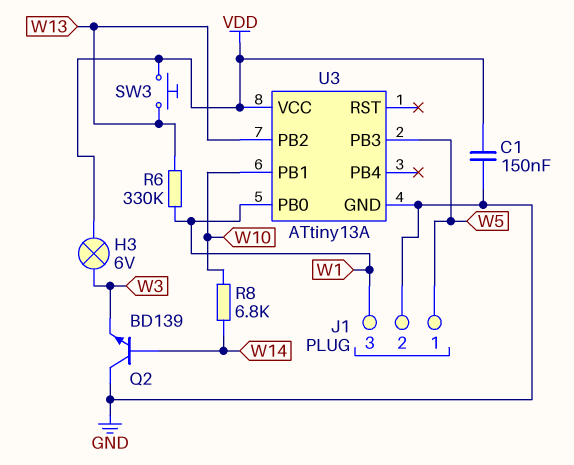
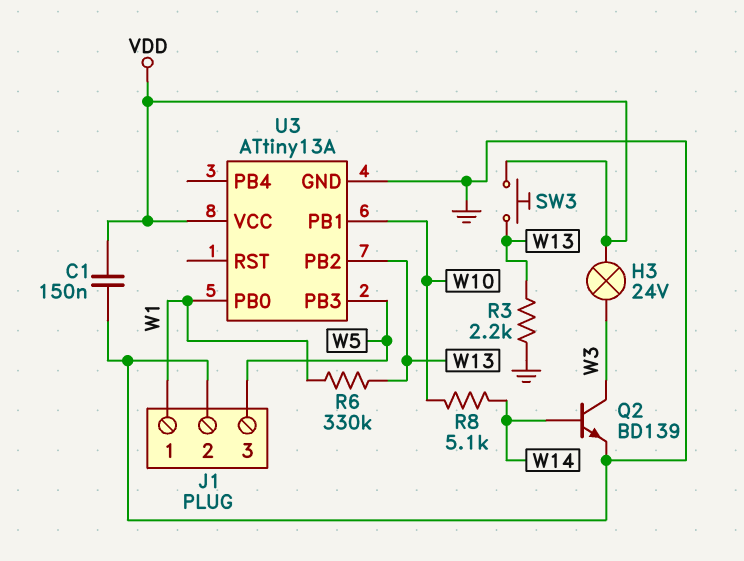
H3: lamp 6V (VDD, W3) -> lamp 24V (VDD, W3)
J1 pin 1: W5 -> W1
J1 pin 3: W1 -> W5
Q2: NPN BD139 (B W14, C GND, E W3) -> NPN BD139 (B W14, C W3, E GND)
R3: none -> 2.2k (GND, W13)
R8: 6.8k (W10, W14) -> 5.1k (W10, W14)

